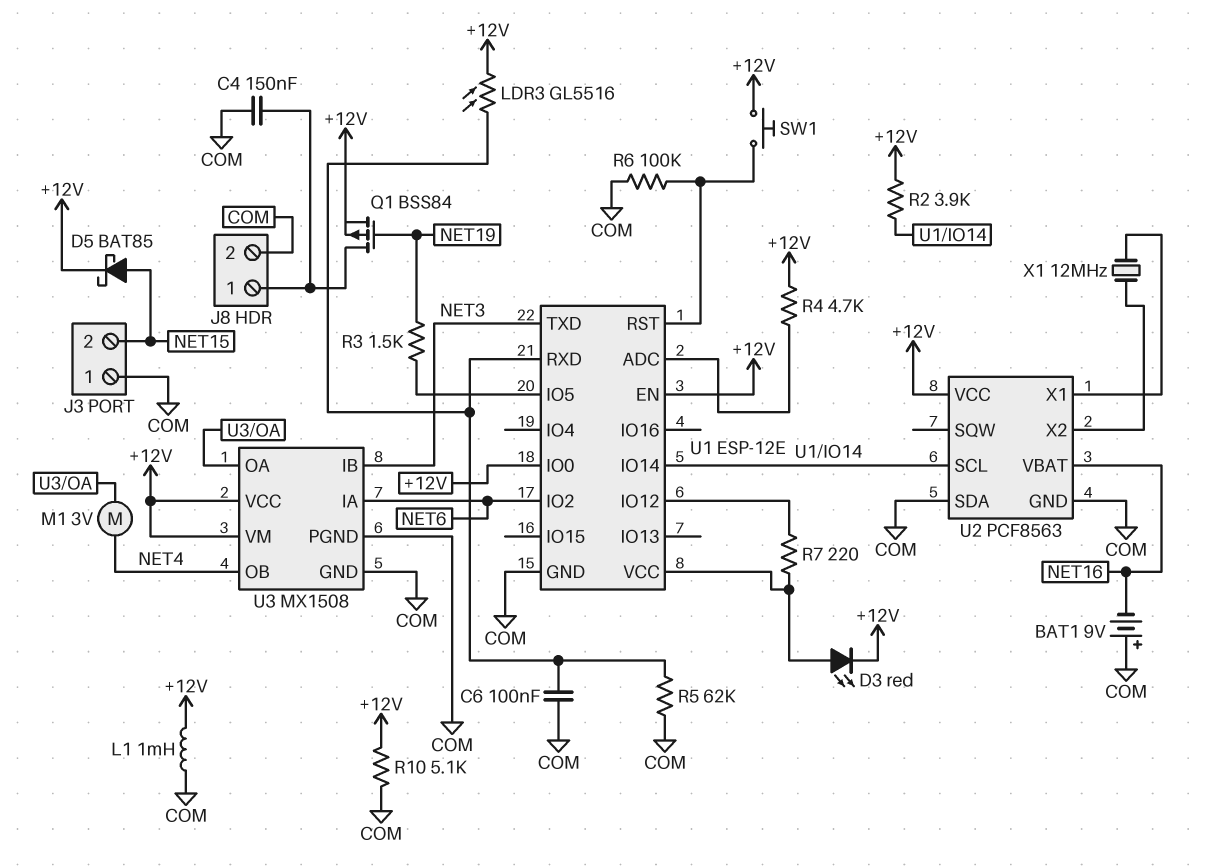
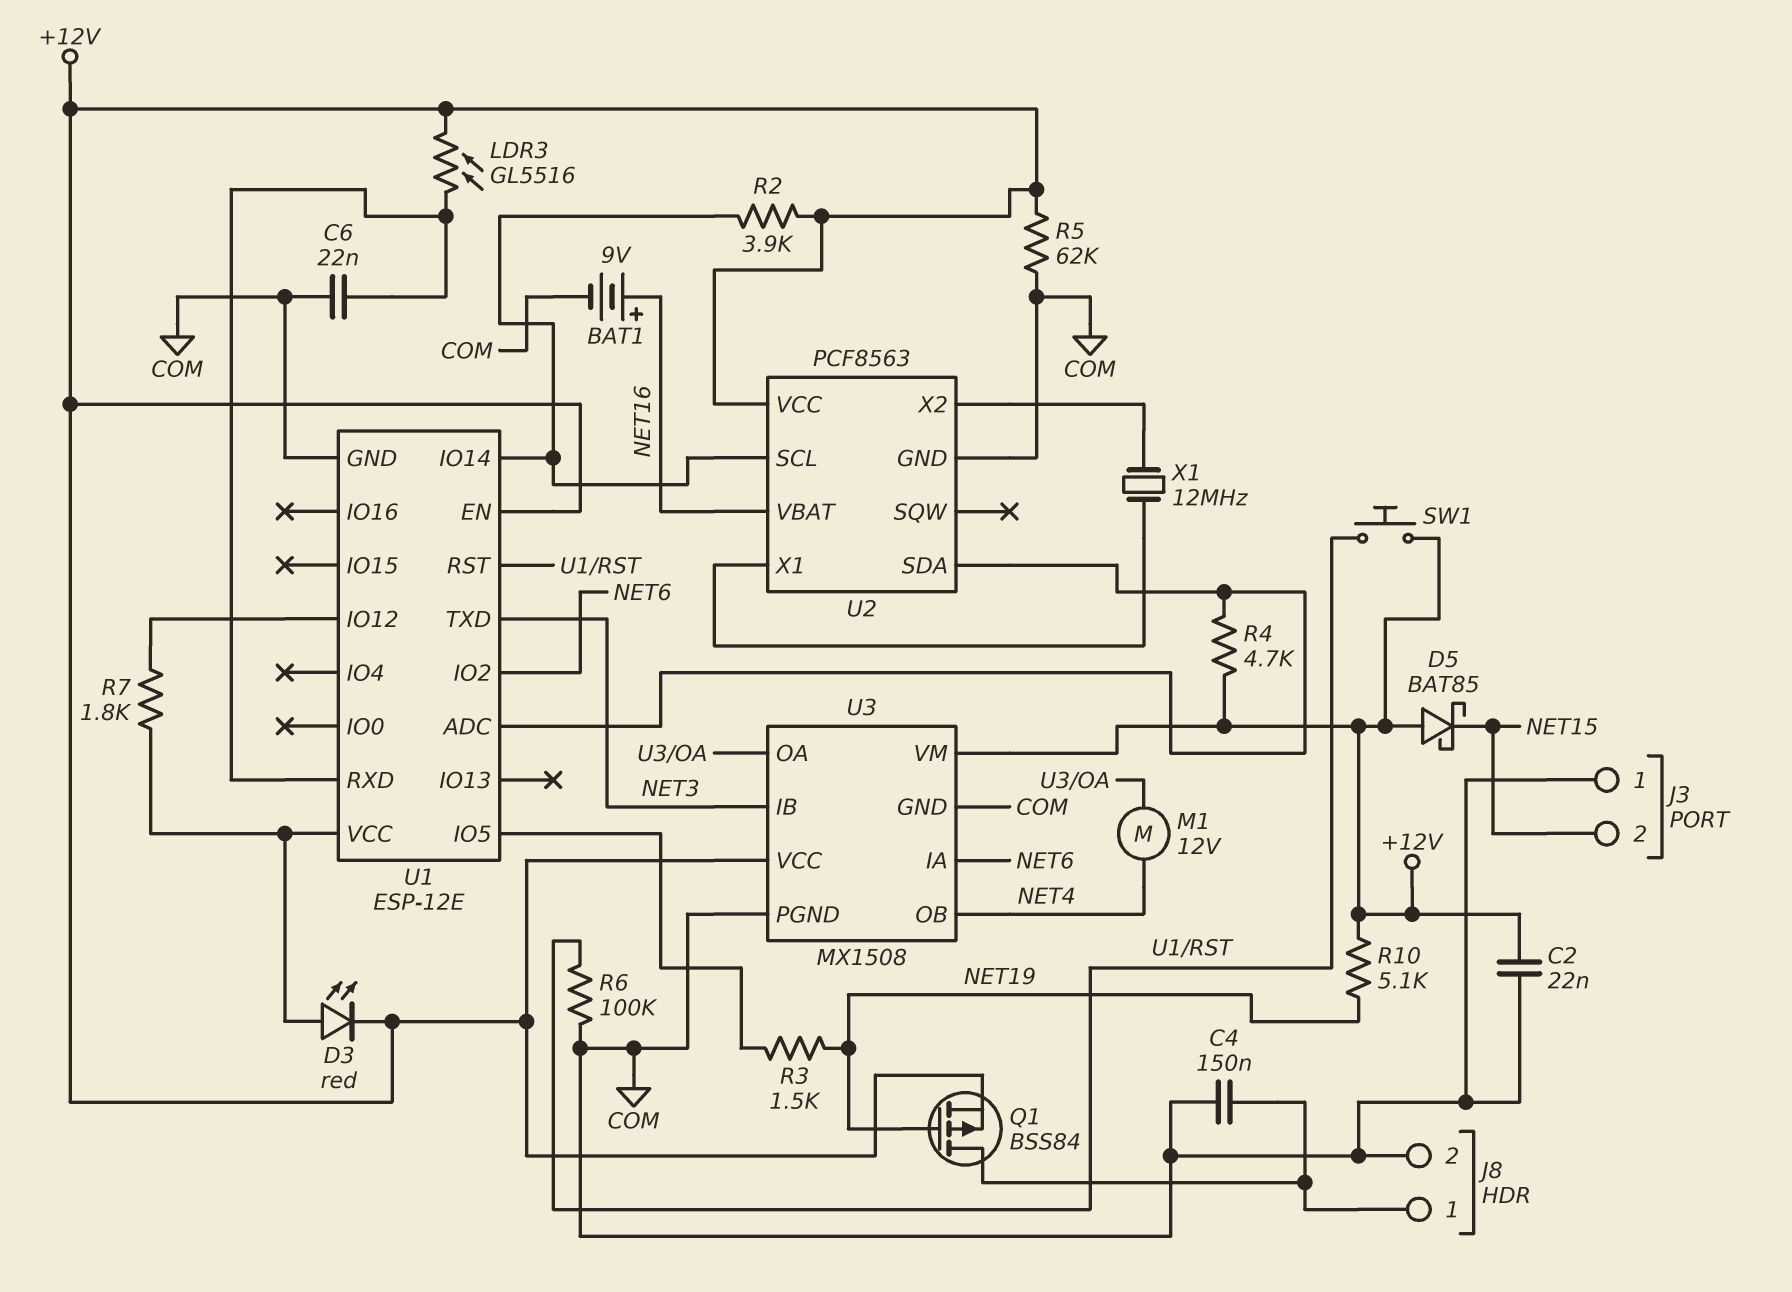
BAT1: 9V (plus COM, minus NET16) -> 9V (plus NET16, minus COM)
C2: none -> 22nF (+12V, COM)
C6: 100nF (COM, U1/RXD) -> 22nF (COM, U1/RXD)
D5: schottky BAT85 (A NET15, K +12V) -> schottky BAT85 (A +12V, K NET15)
L1: 1mH (+12V, COM) -> none
M1: motor 3V (NET4, U3/OA) -> motor 12V (NET4, U3/OA)
R5: 62k (COM, U1/RXD) -> 62k (+12V, COM)
R7: 220 (U1/IO12, U1/VCC) -> 1.8k (U1/IO12, U1/VCC)
R10: 5.1k (+12V, COM) -> 5.1k (+12V, NET19)
U1 pin IO0: +12V -> none
U2 pin SDA: COM -> U1/ADC

